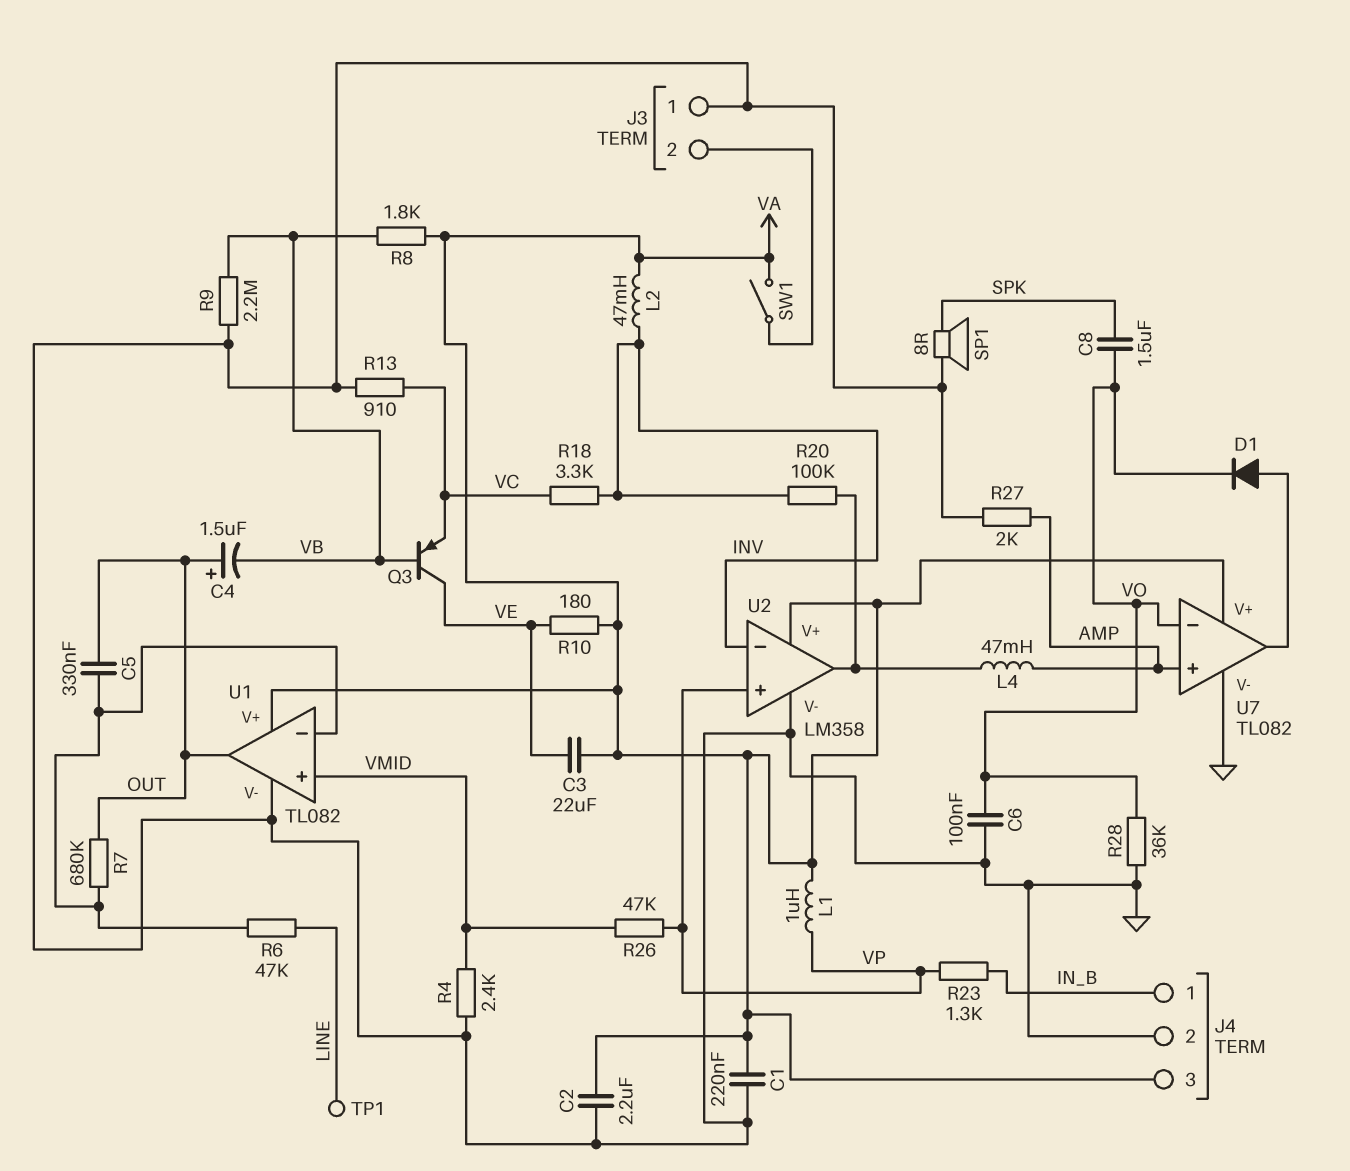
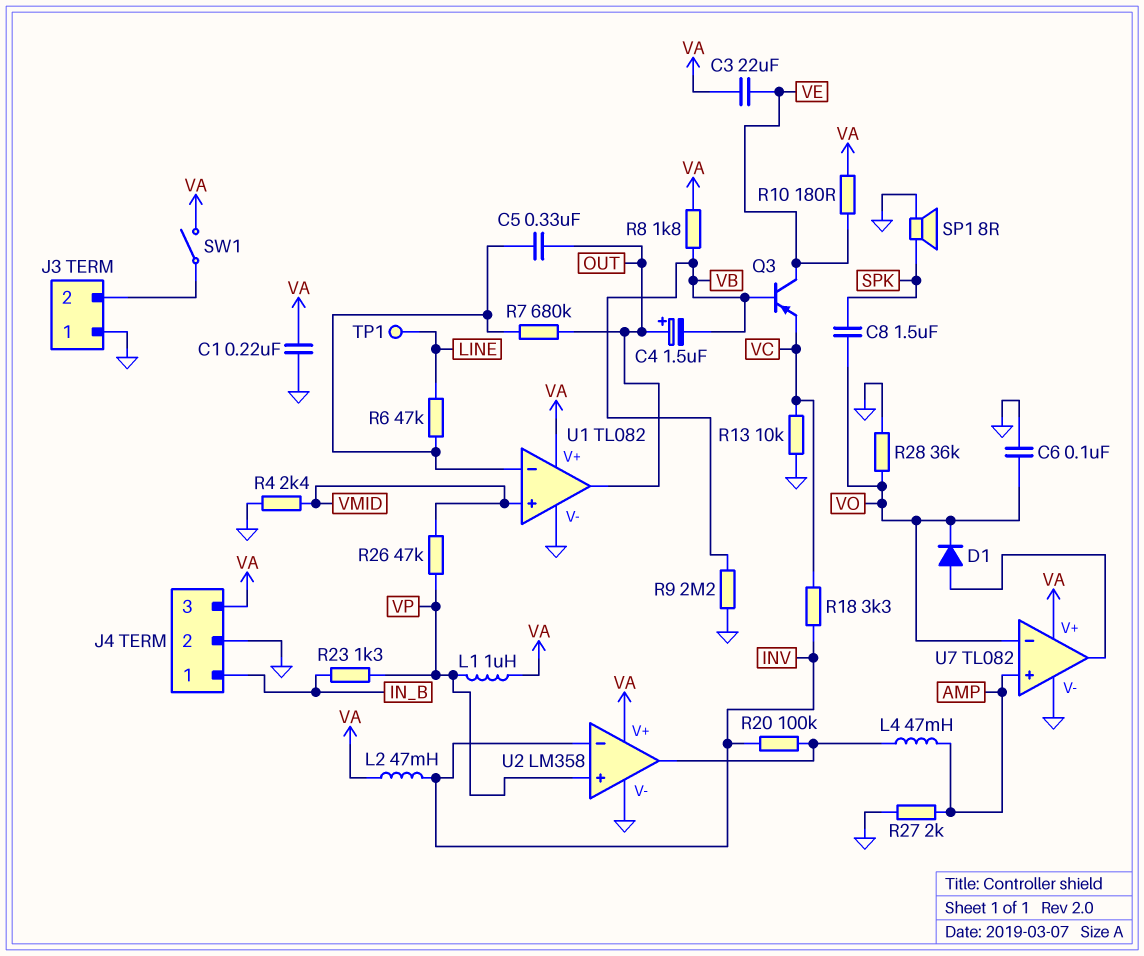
C2: 2.2uF (GND, VA) -> none
R13: 910 (GND, VC) -> 10k (GND, VC)

